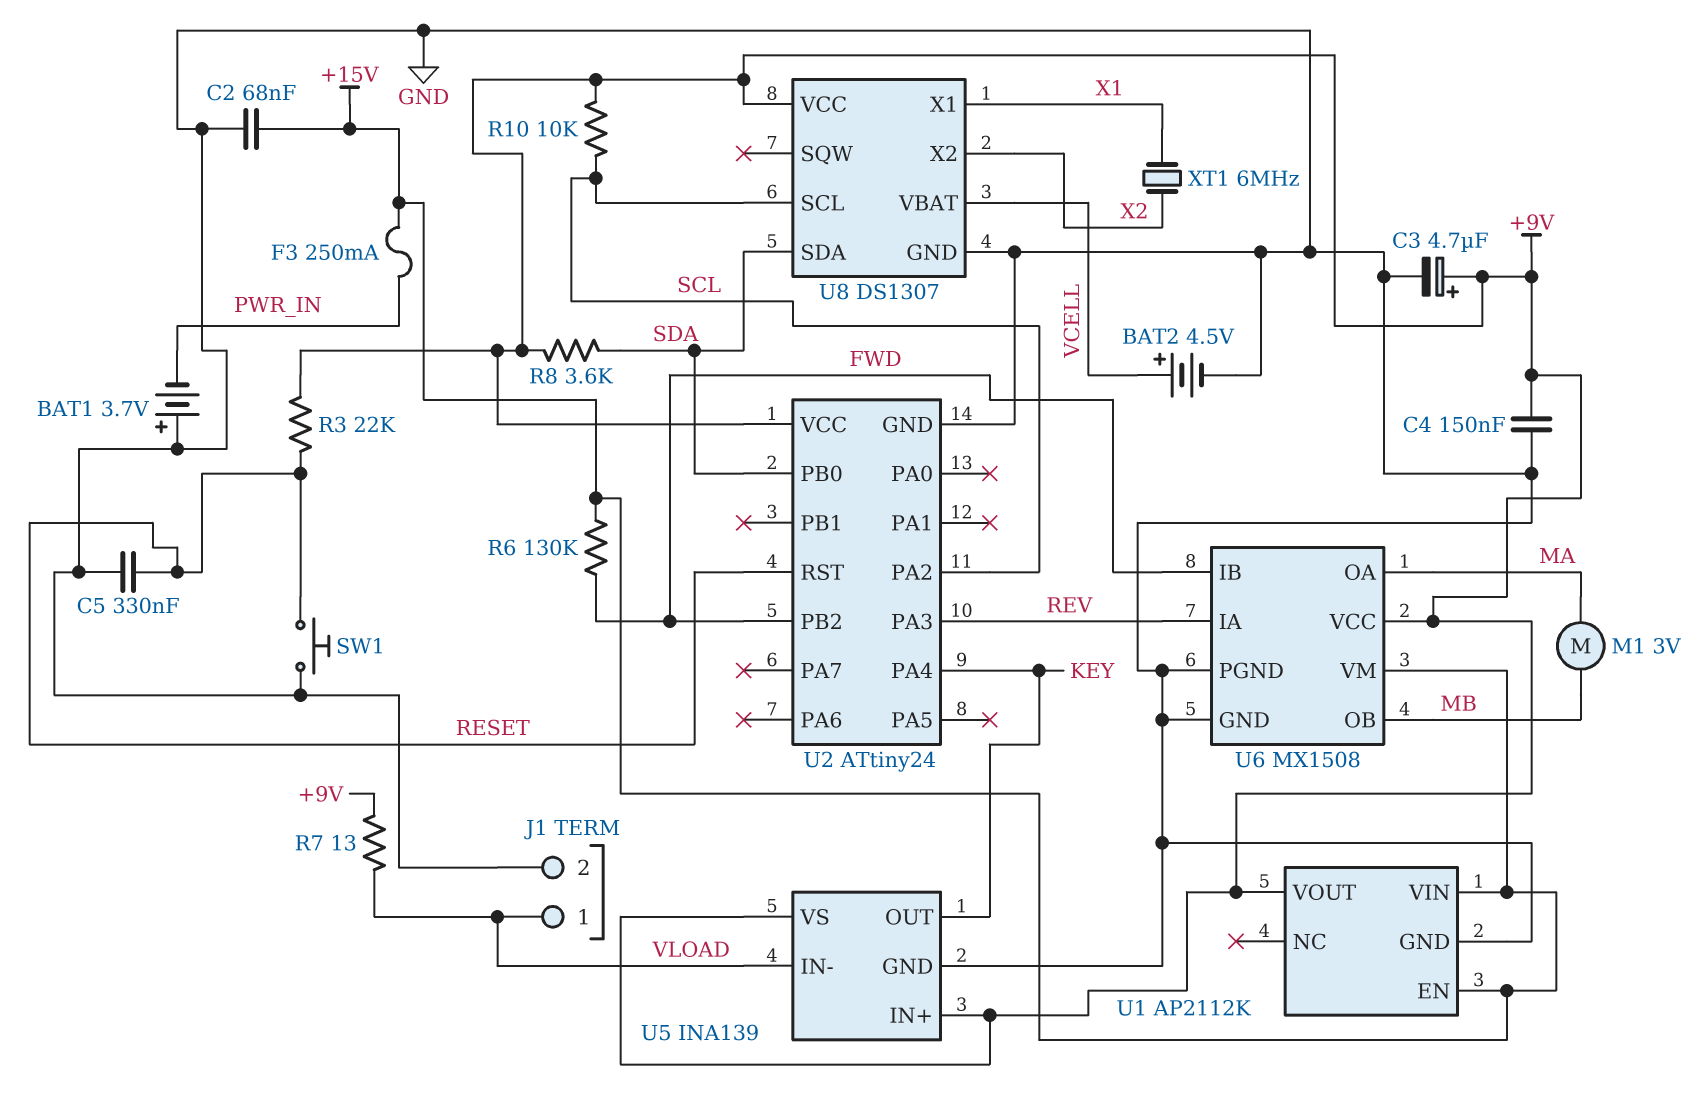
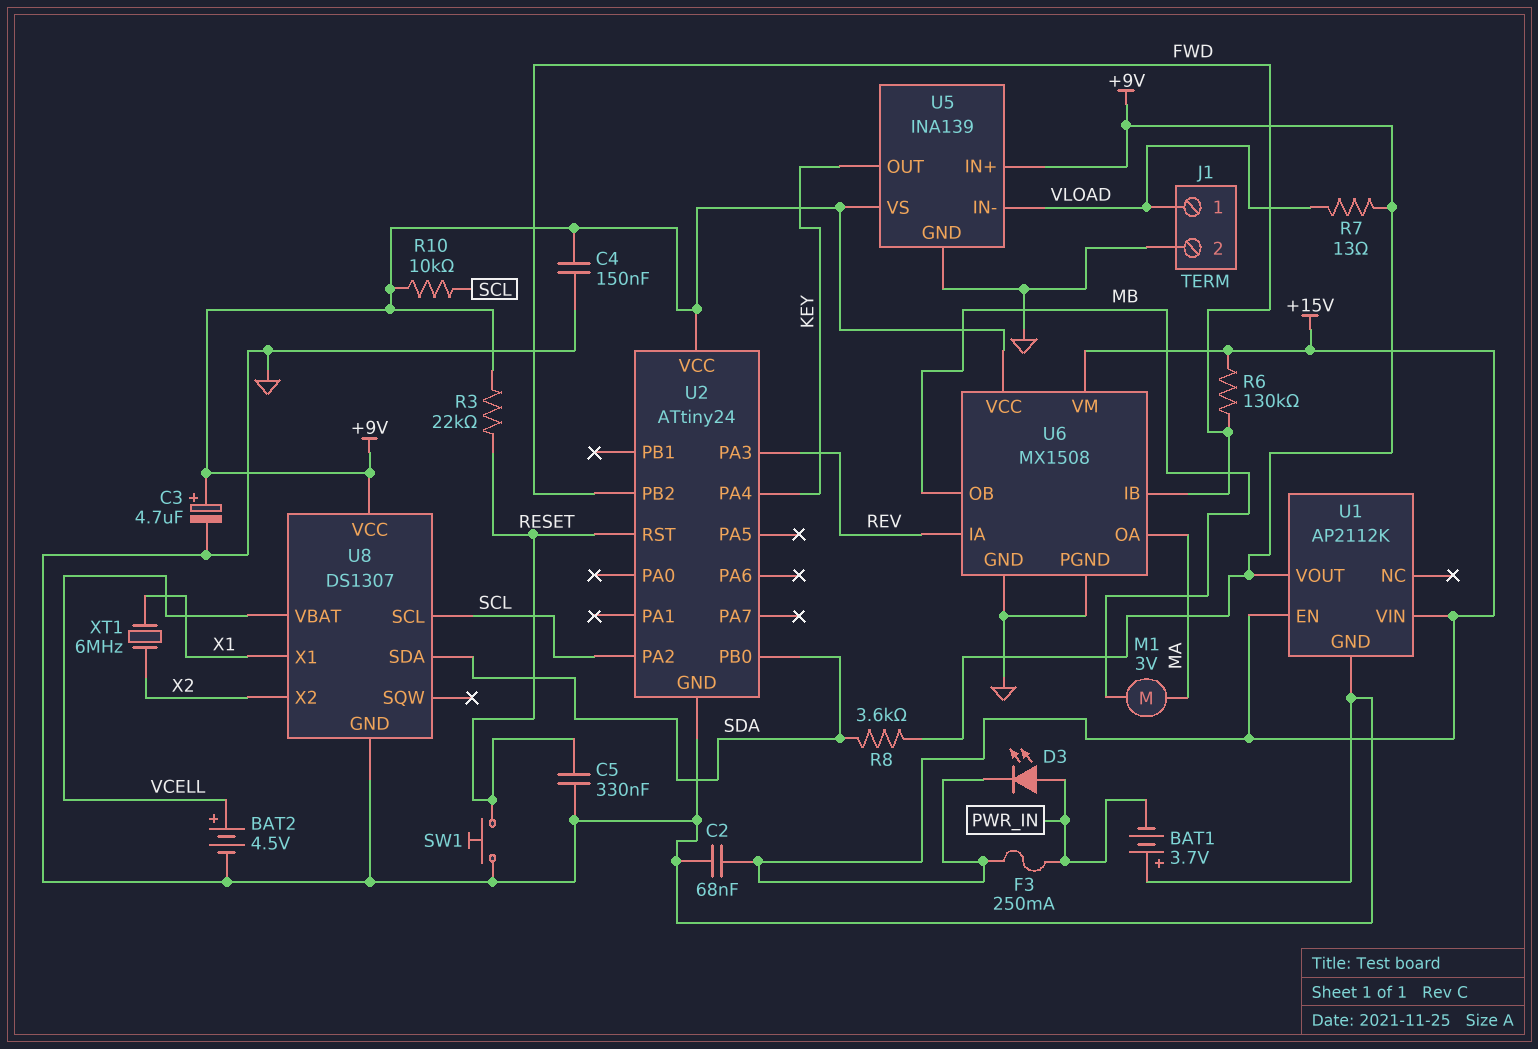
D3: none -> LED (A PWR_IN, K +15V)

